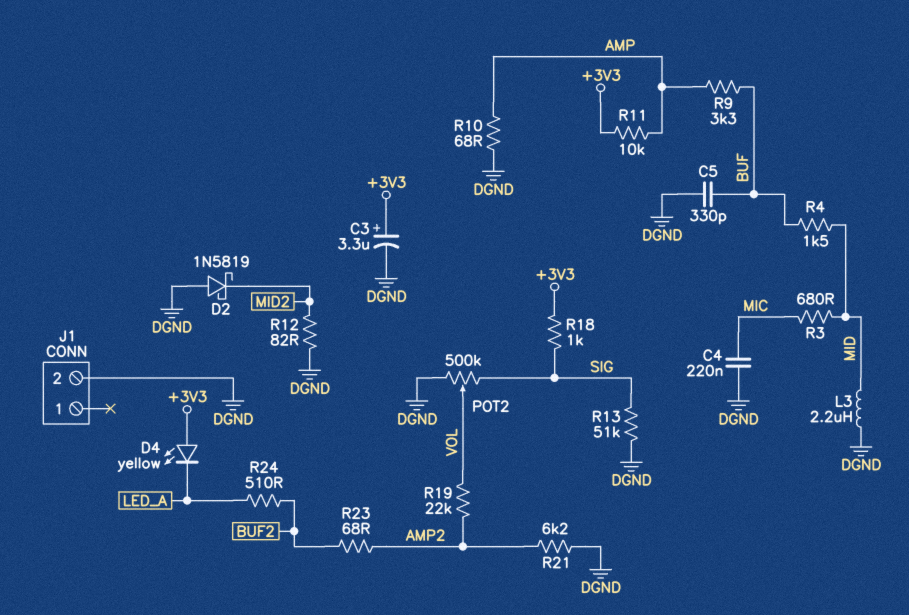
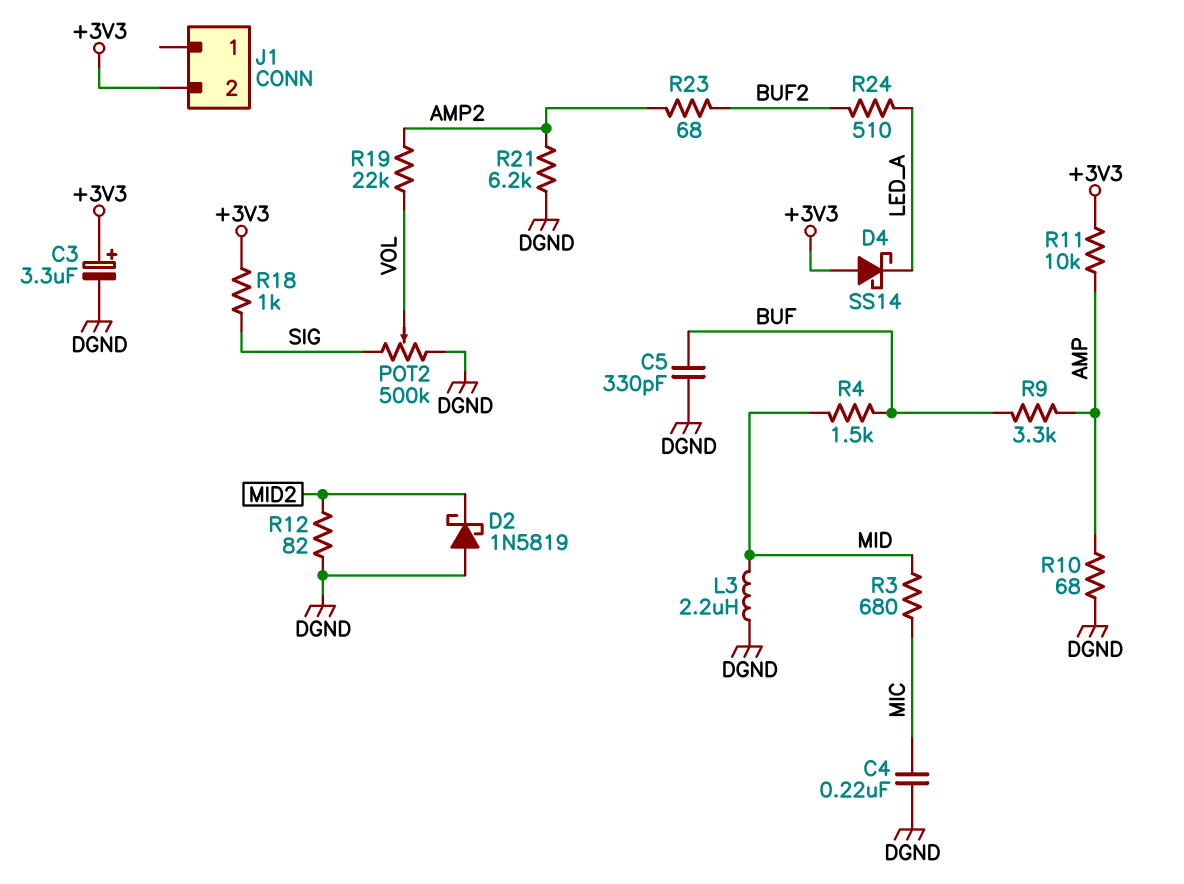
D4: LED yellow (A +3V3, K LED_A) -> schottky SS14 (A +3V3, K LED_A)
J1 pin 2: DGND -> +3V3
R13: 51k (DGND, SIG) -> none

